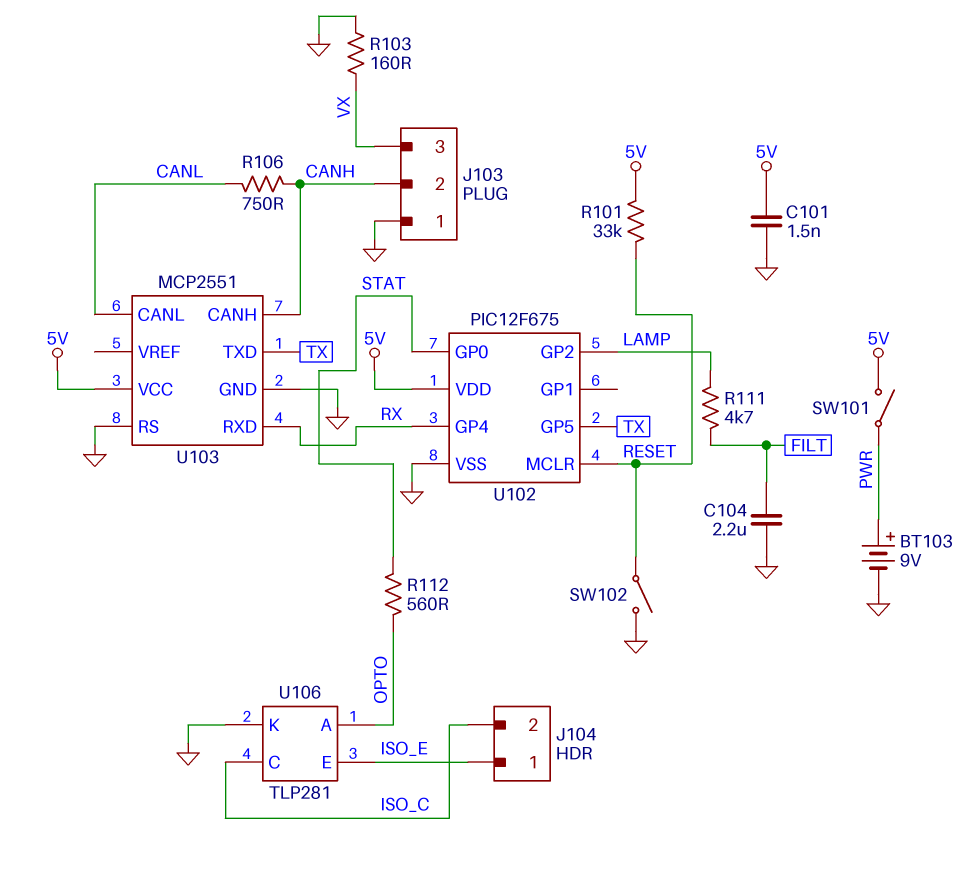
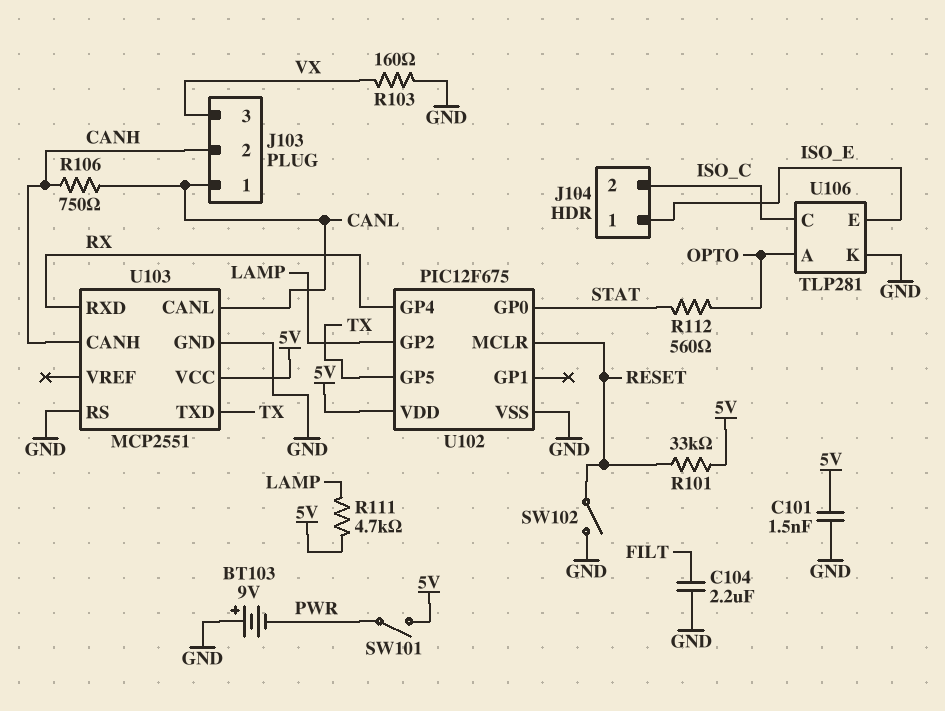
BT103: 9V (plus PWR, minus GND) -> 9V (plus GND, minus PWR)
J103 pin 1: GND -> CANL
R111: 4.7k (FILT, LAMP) -> 4.7k (5V, LAMP)

